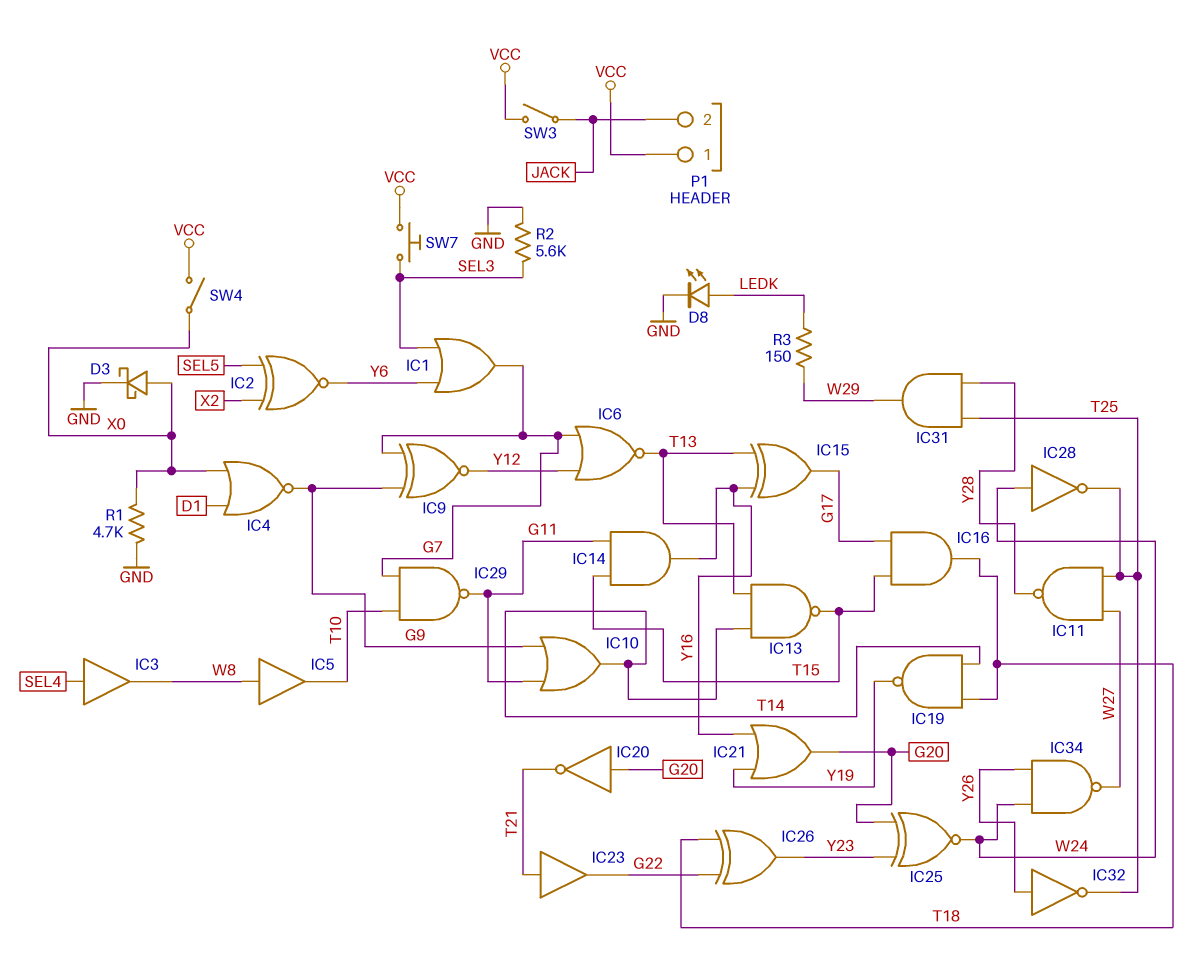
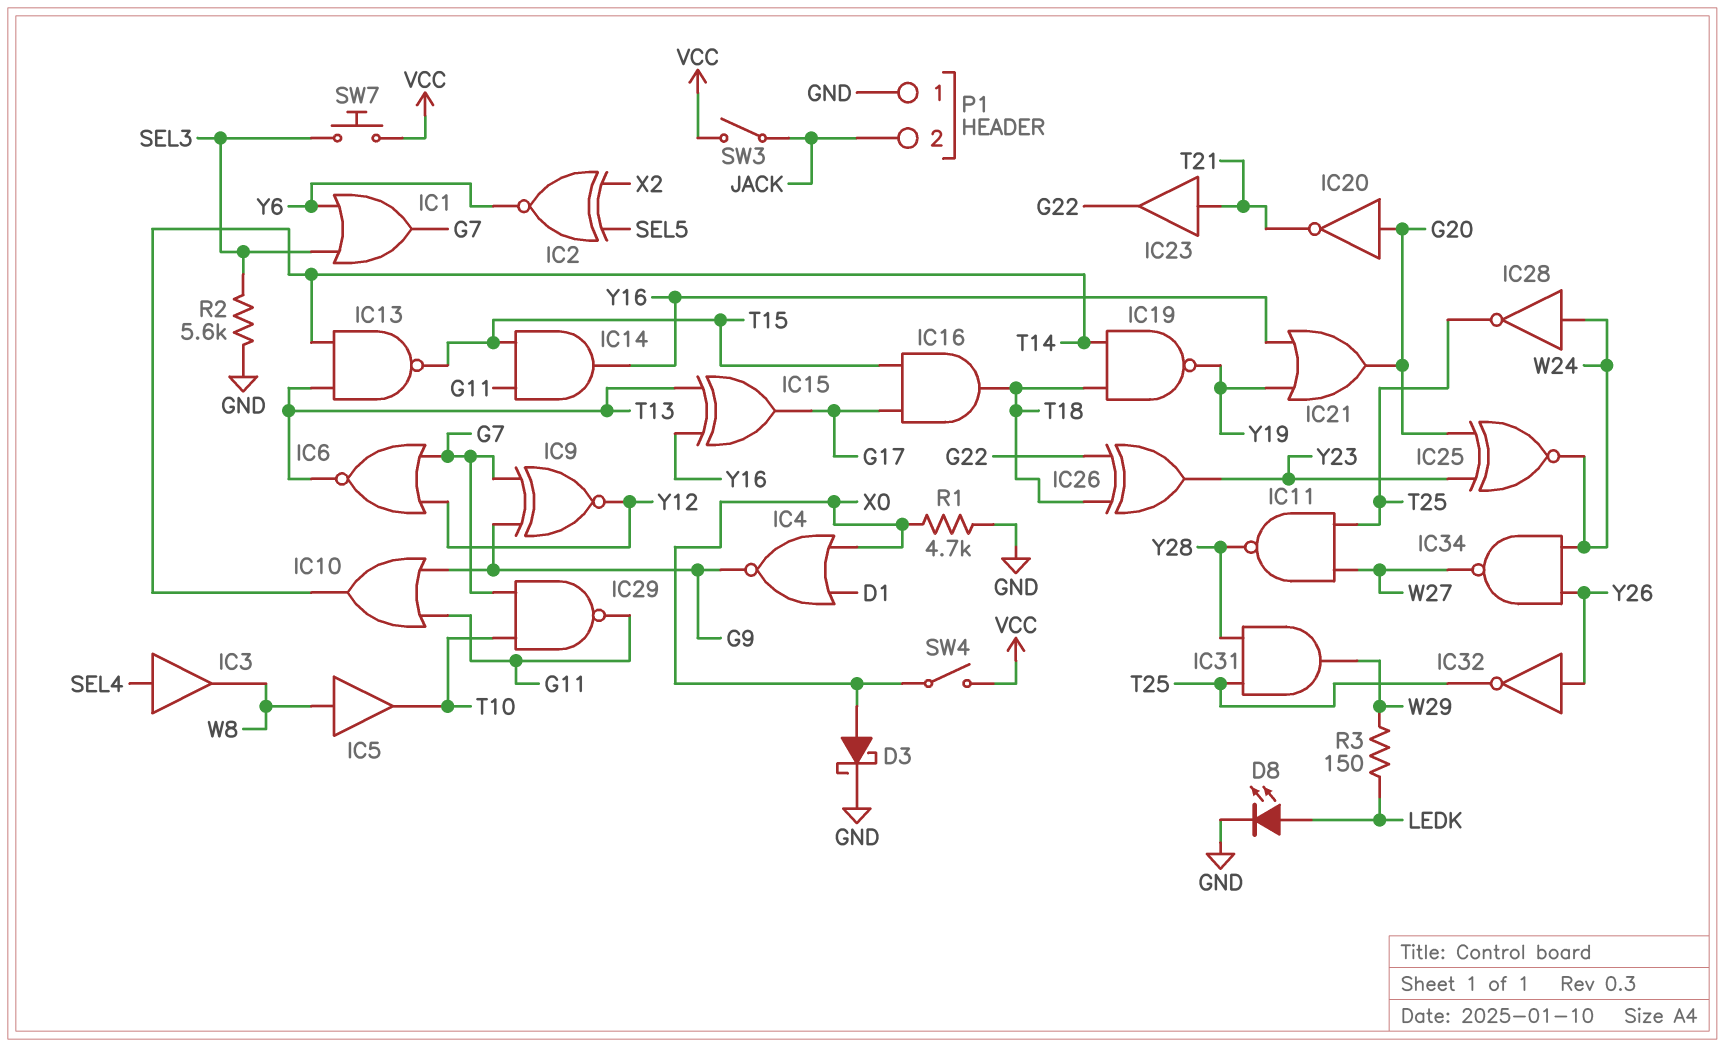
P1 pin 1: VCC -> GND

